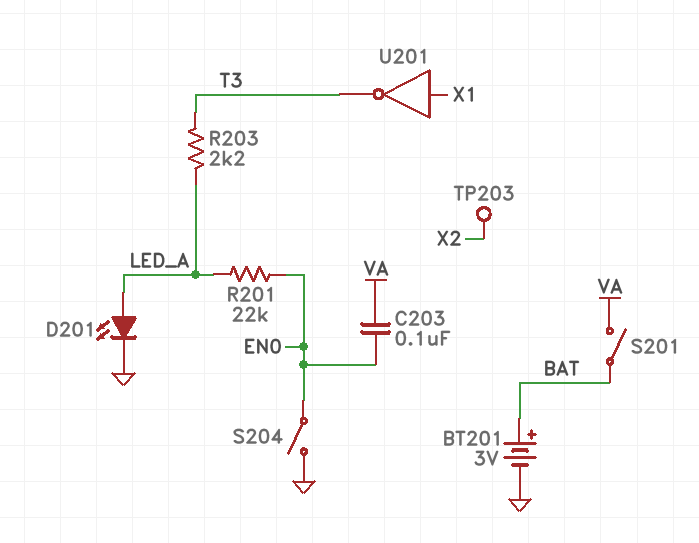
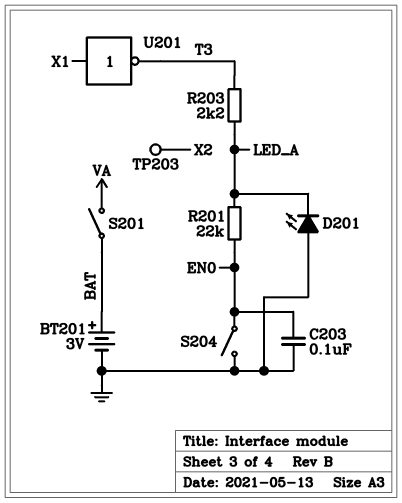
C203: 100nF (EN0, VA) -> 100nF (EN0, GND)
D201: LED (A LED_A, K GND) -> LED (A GND, K LED_A)

